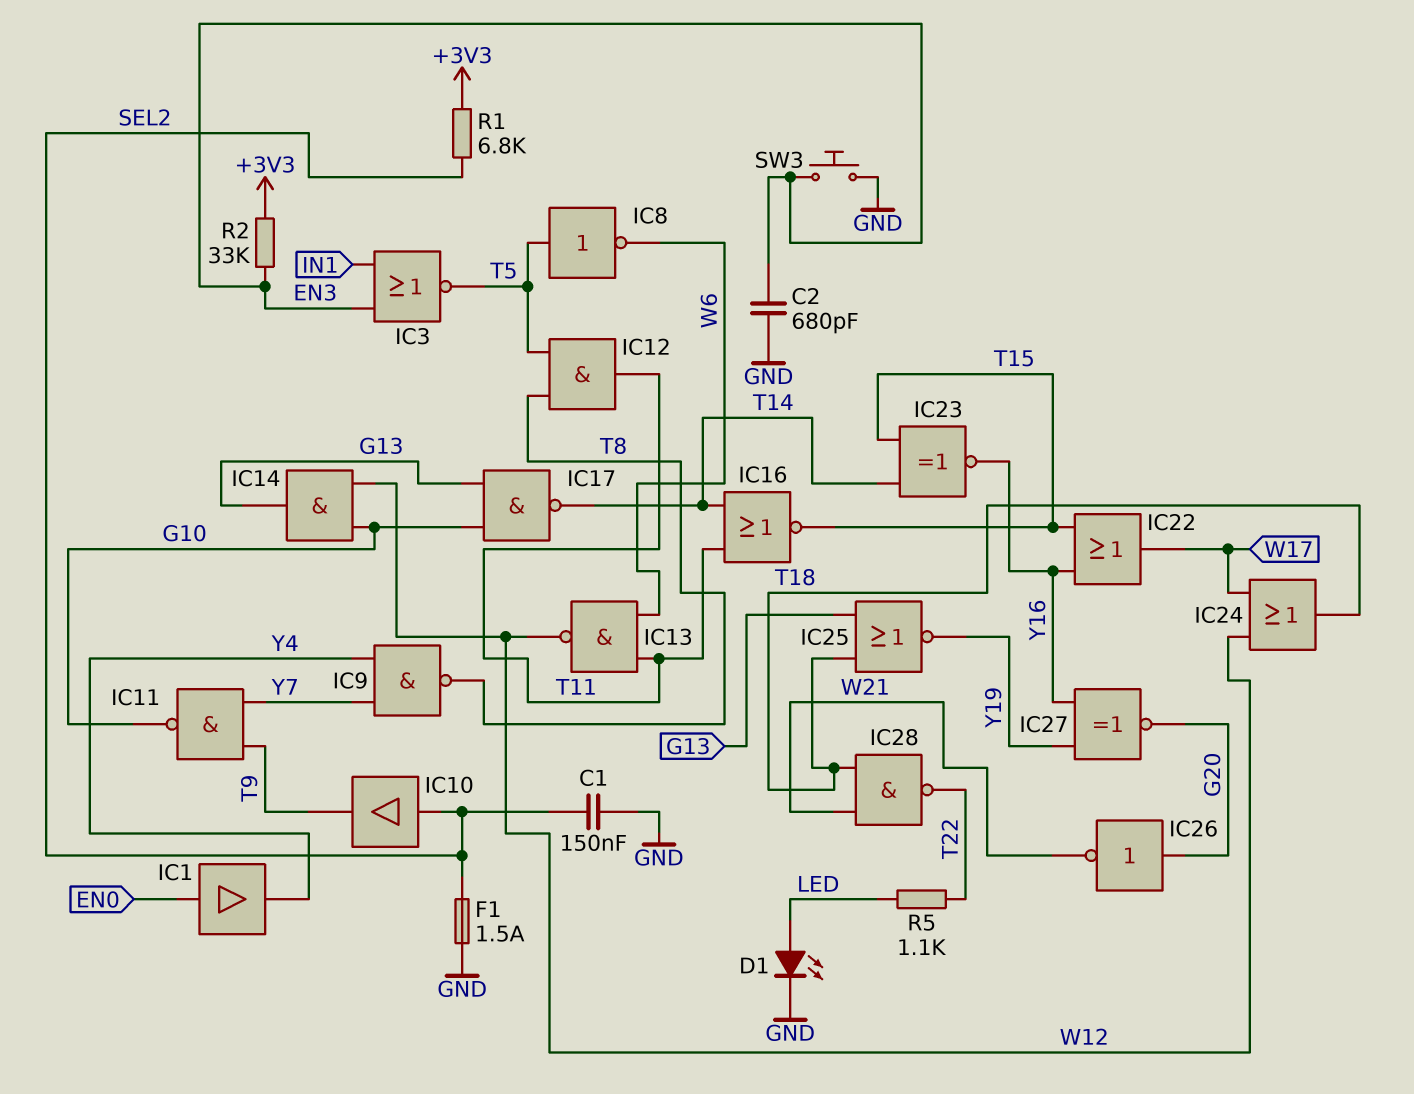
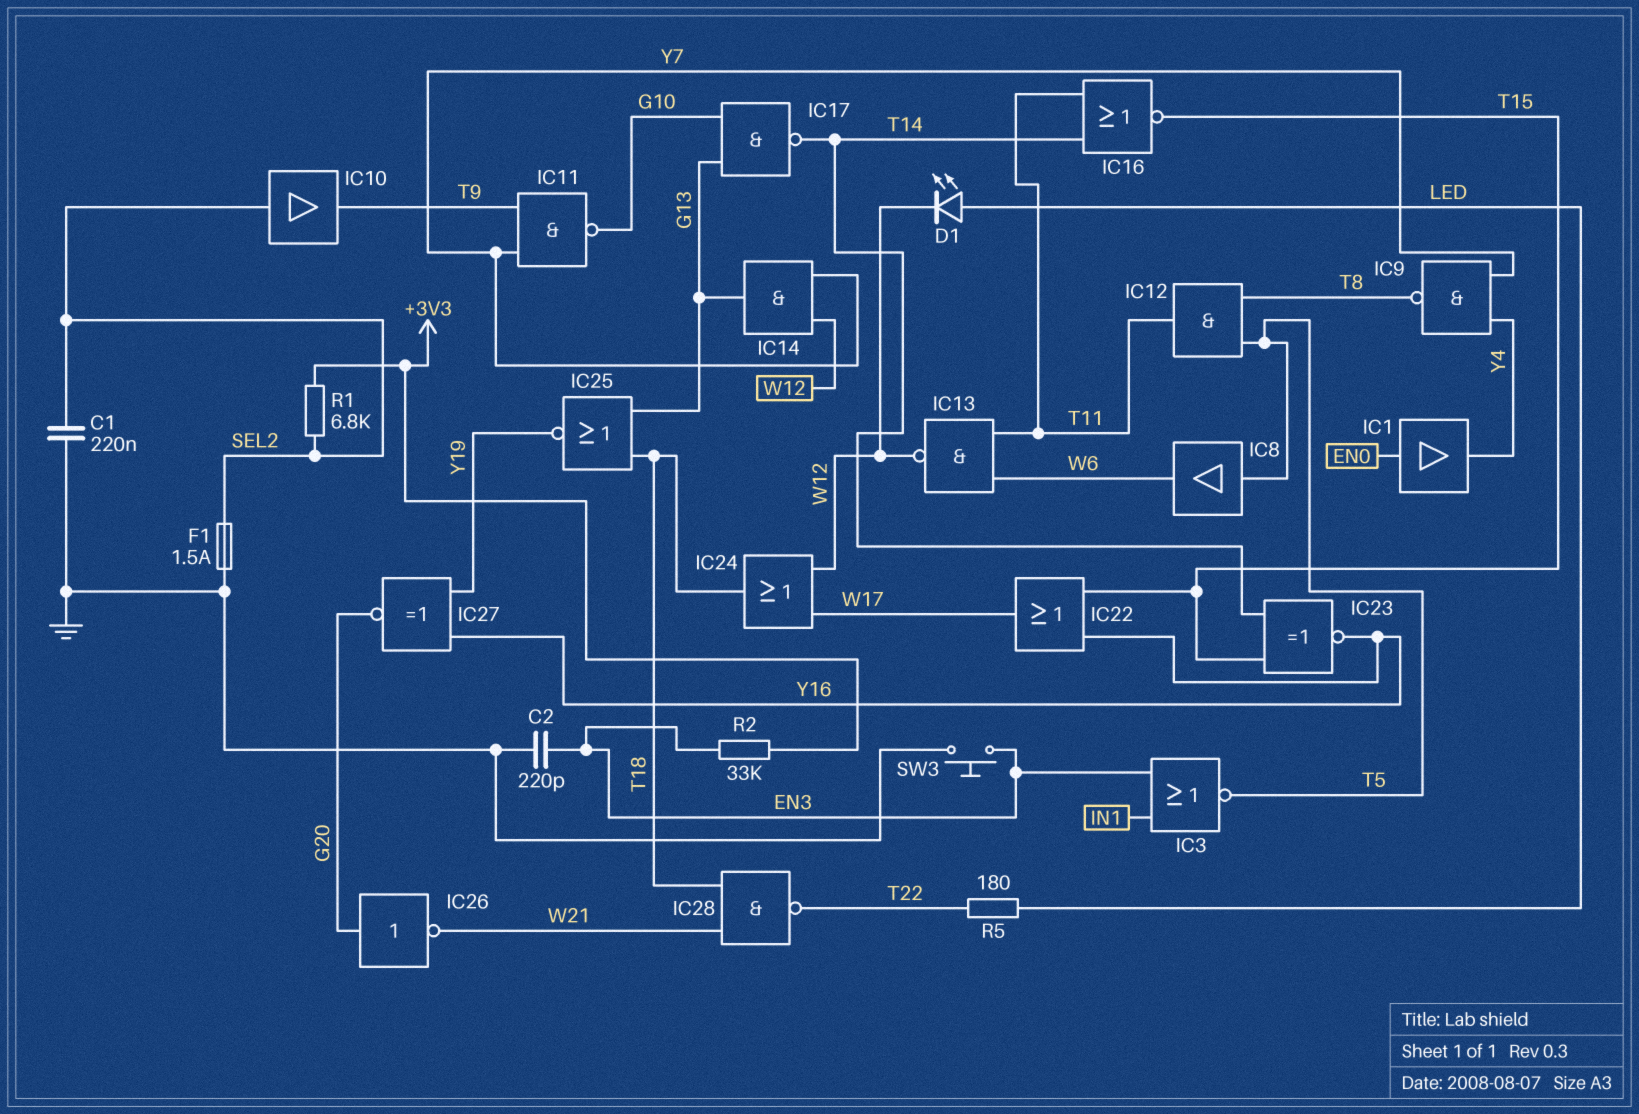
C1: 150nF (GND, SEL2) -> 220nF (GND, SEL2)
C2: 680pF (EN3, GND) -> 220pF (EN3, GND)
D1: LED (A LED, K GND) -> LED (A LED, K W12)
IC8: NOT (in T5, out W6) -> buffer (in T5, out W6)
IC14: AND (in G10, in W12, out G13) -> AND (in W12, in Y7, out G13)
R5: 1.1k (LED, T22) -> 180 (LED, T22)

